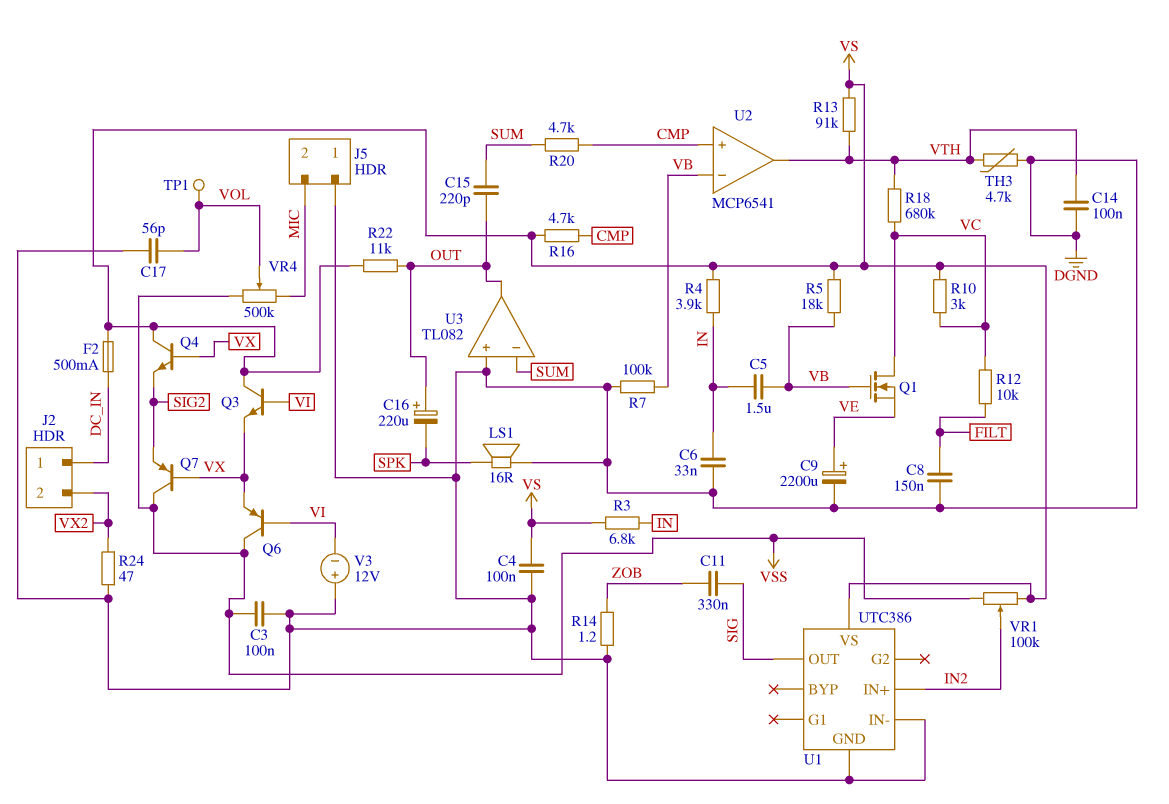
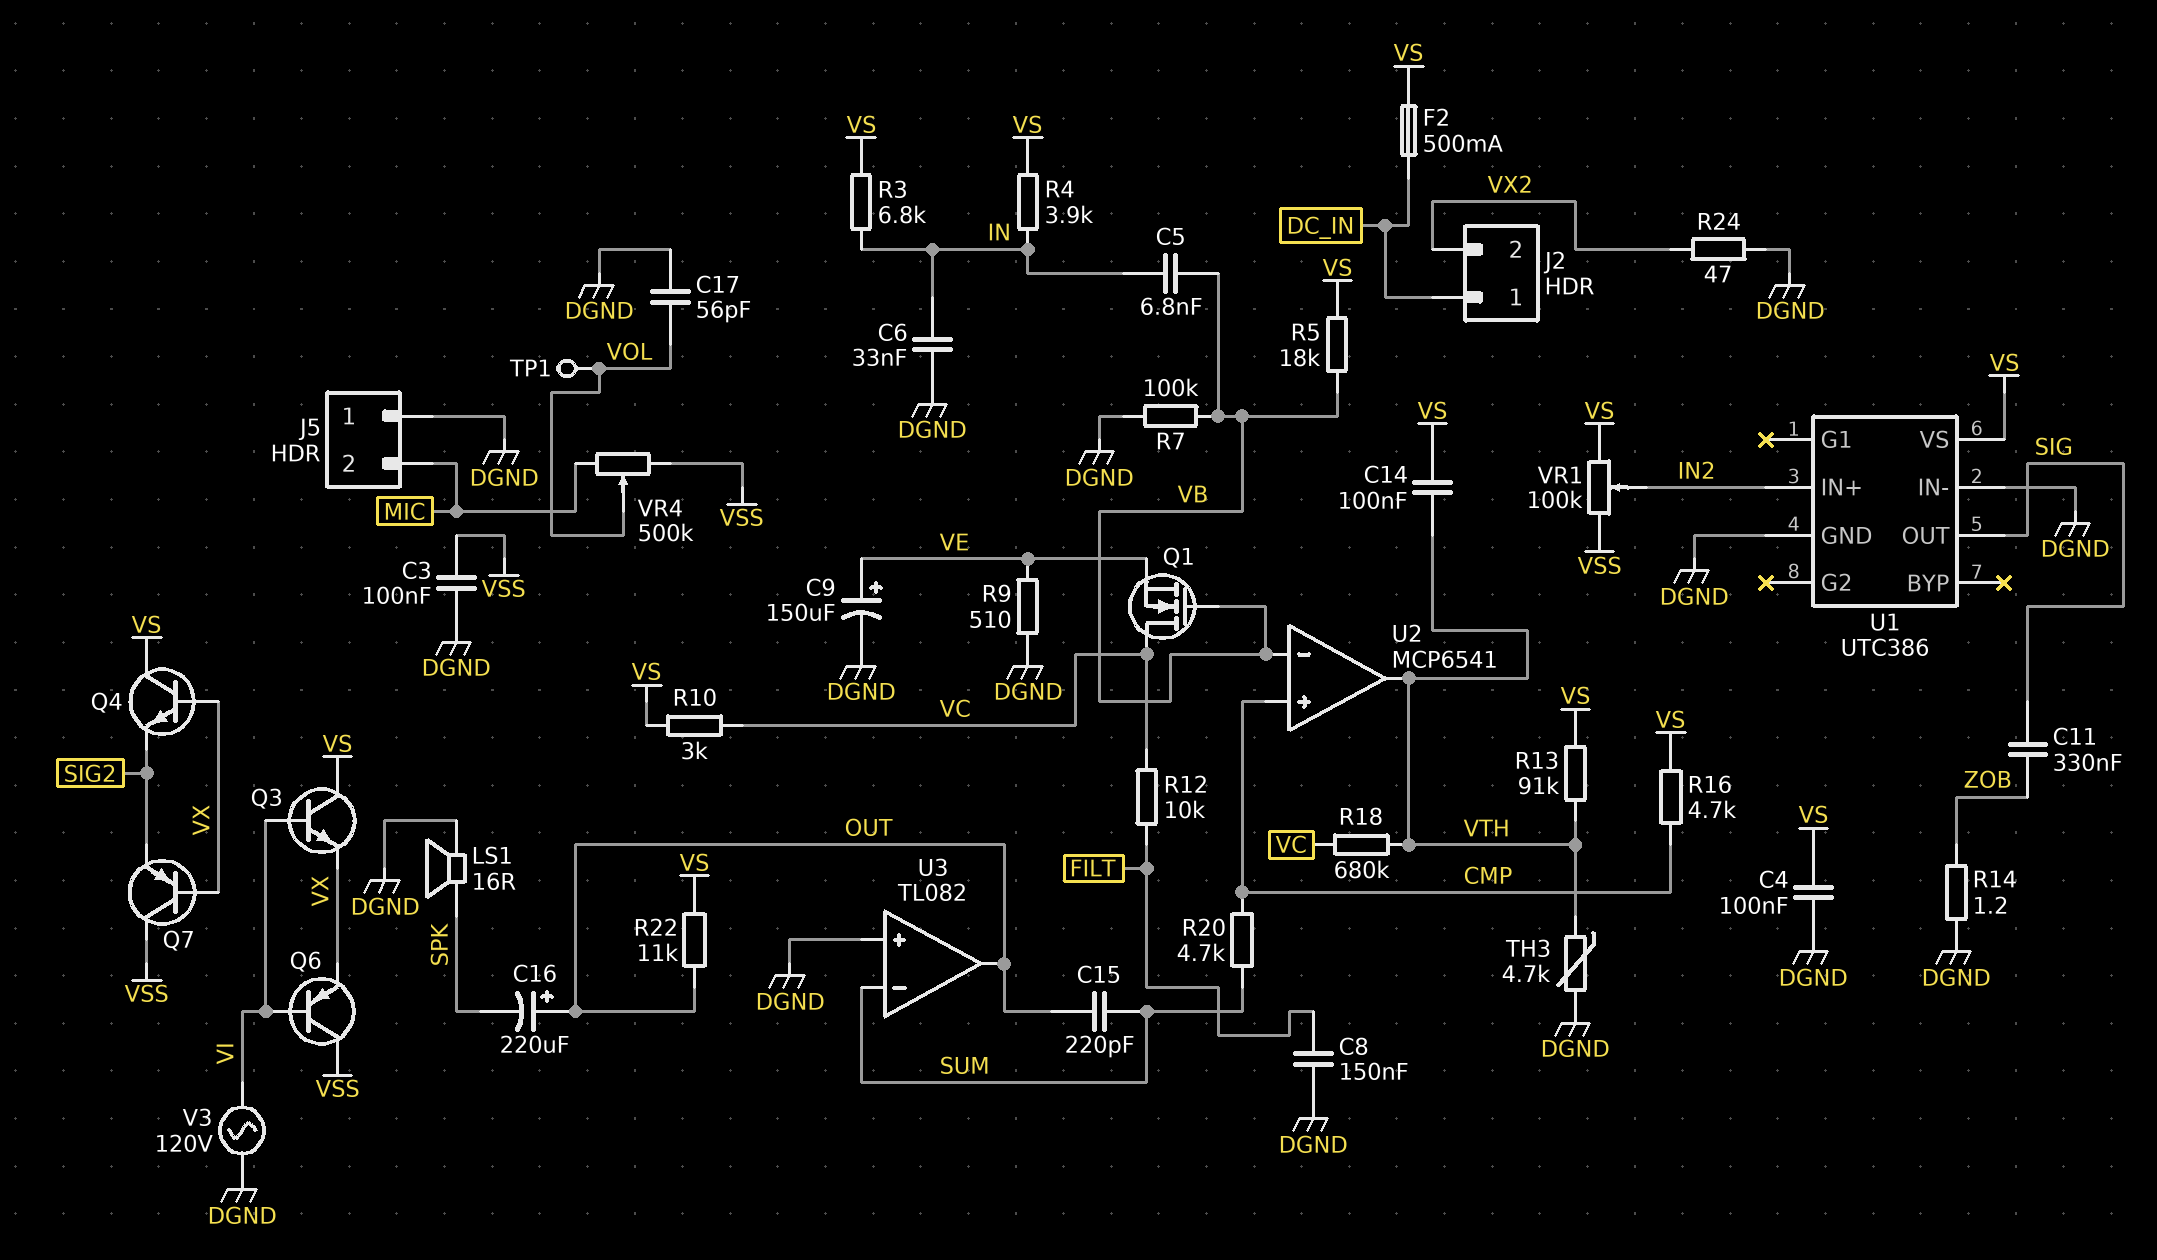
C5: 1.5uF (IN, VB) -> 6.8nF (IN, VB)
C9: 2200uF (plus VE, minus DGND) -> 150uF (plus VE, minus DGND)
C14: 100nF (DGND, VTH) -> 100nF (VS, VTH)
R9: none -> 510 (DGND, VE)
V3: 12V (plus DGND, minus VI) -> AC 120V (DGND, VI)

